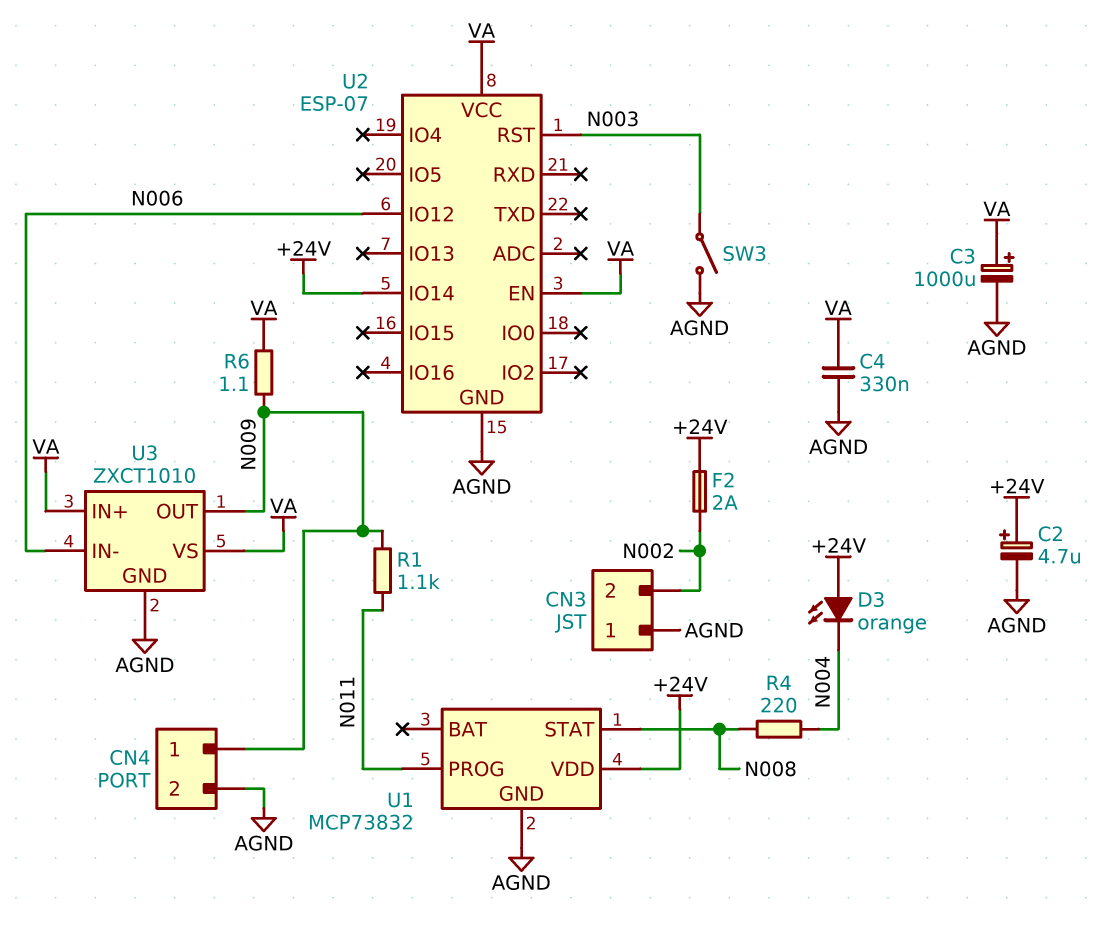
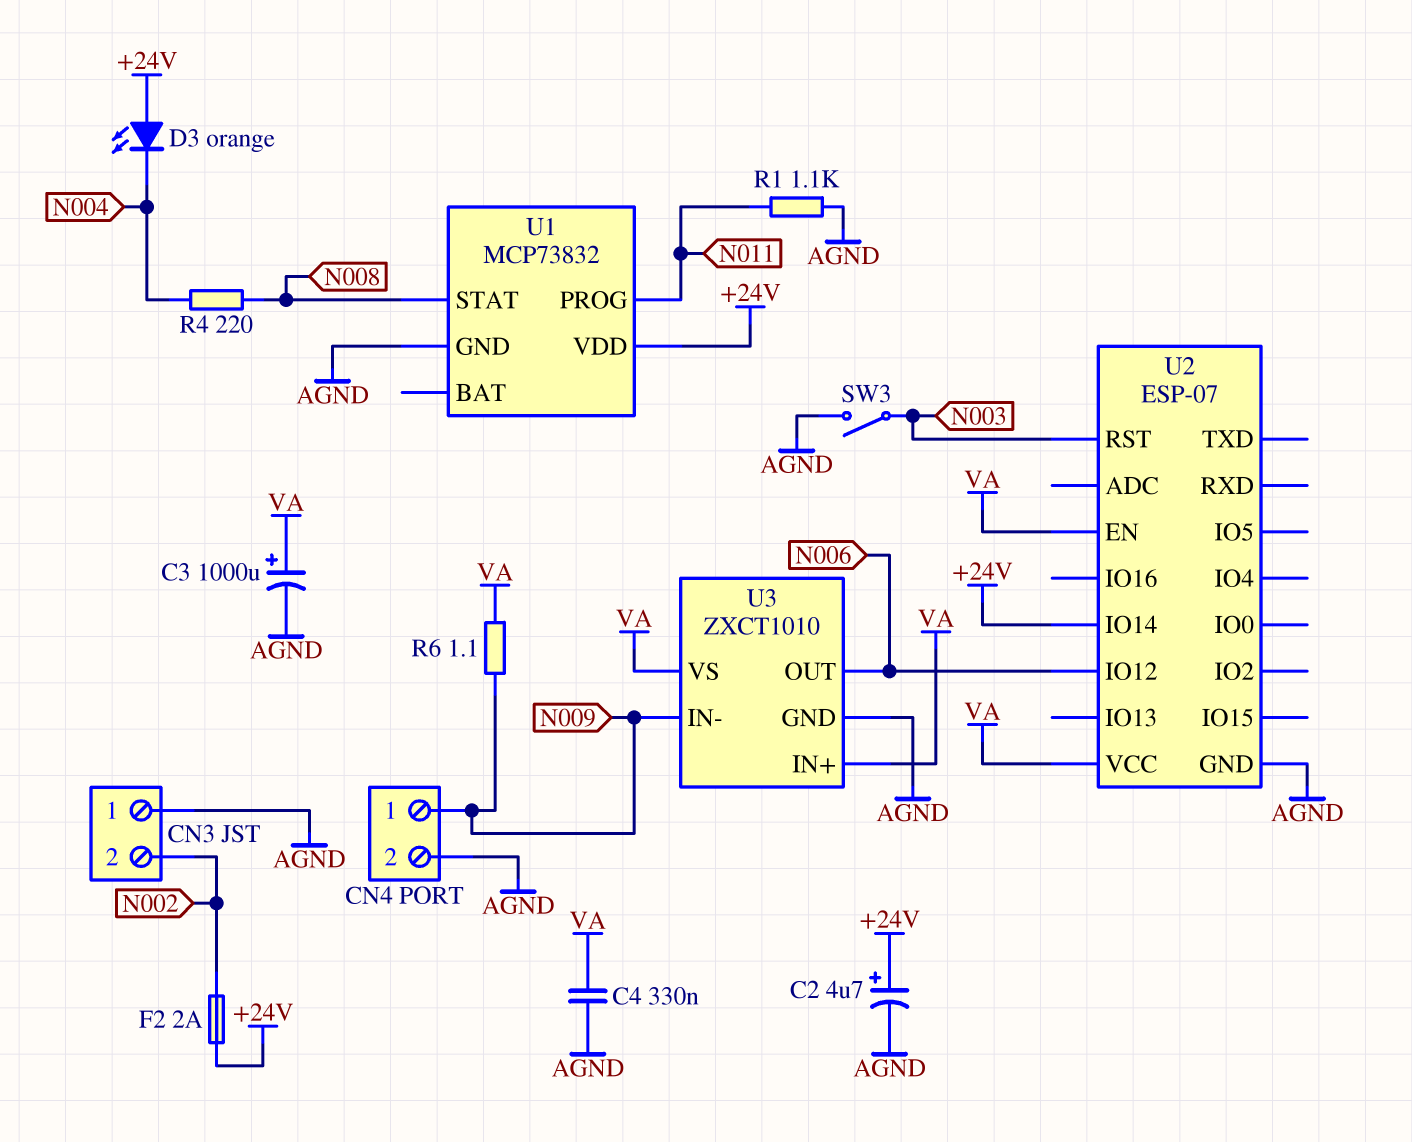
R1: 1.1k (N009, N011) -> 1.1k (AGND, N011)
U3 pin IN-: N006 -> N009
U3 pin OUT: N009 -> N006

